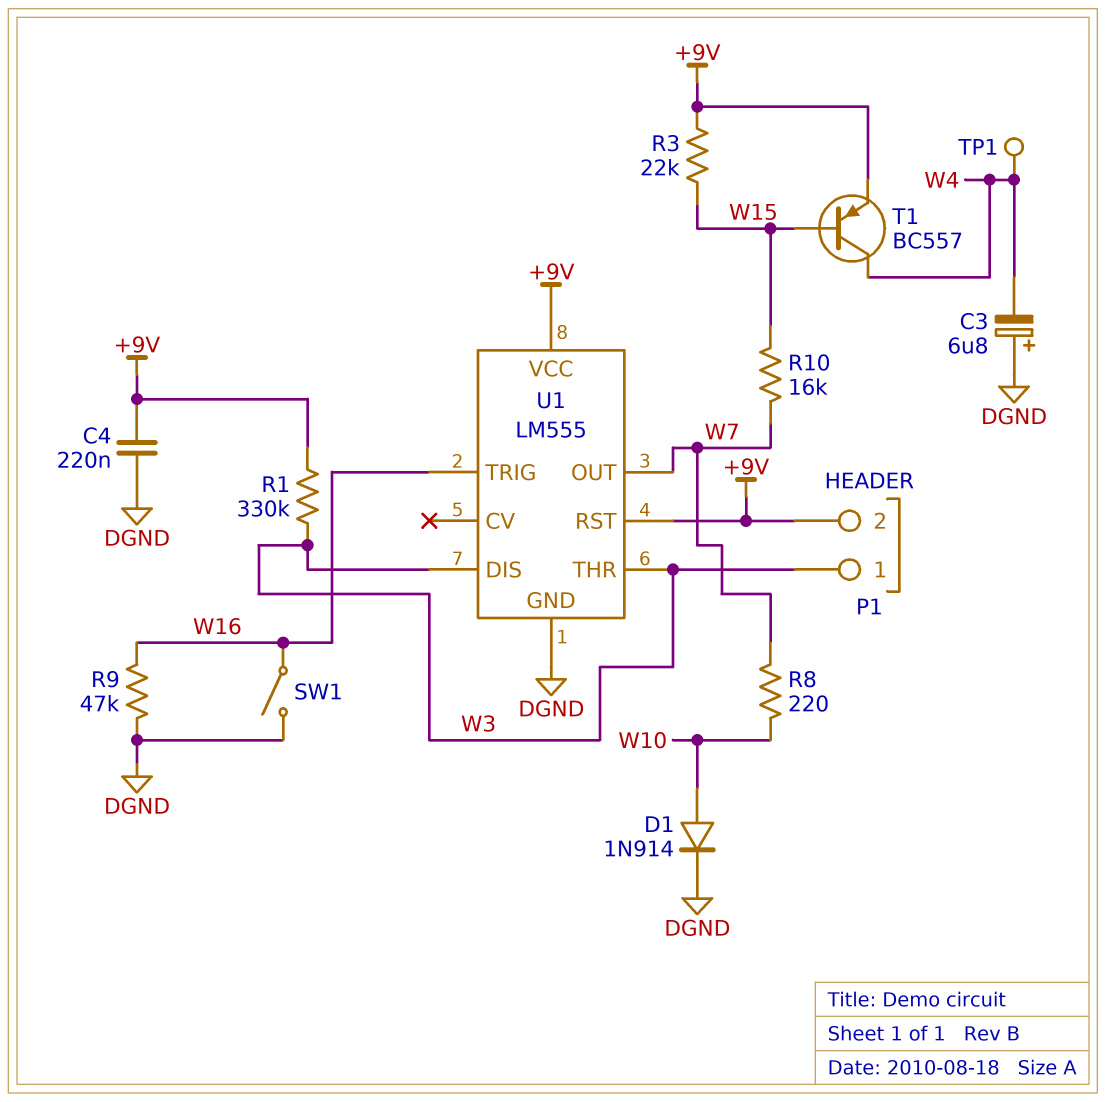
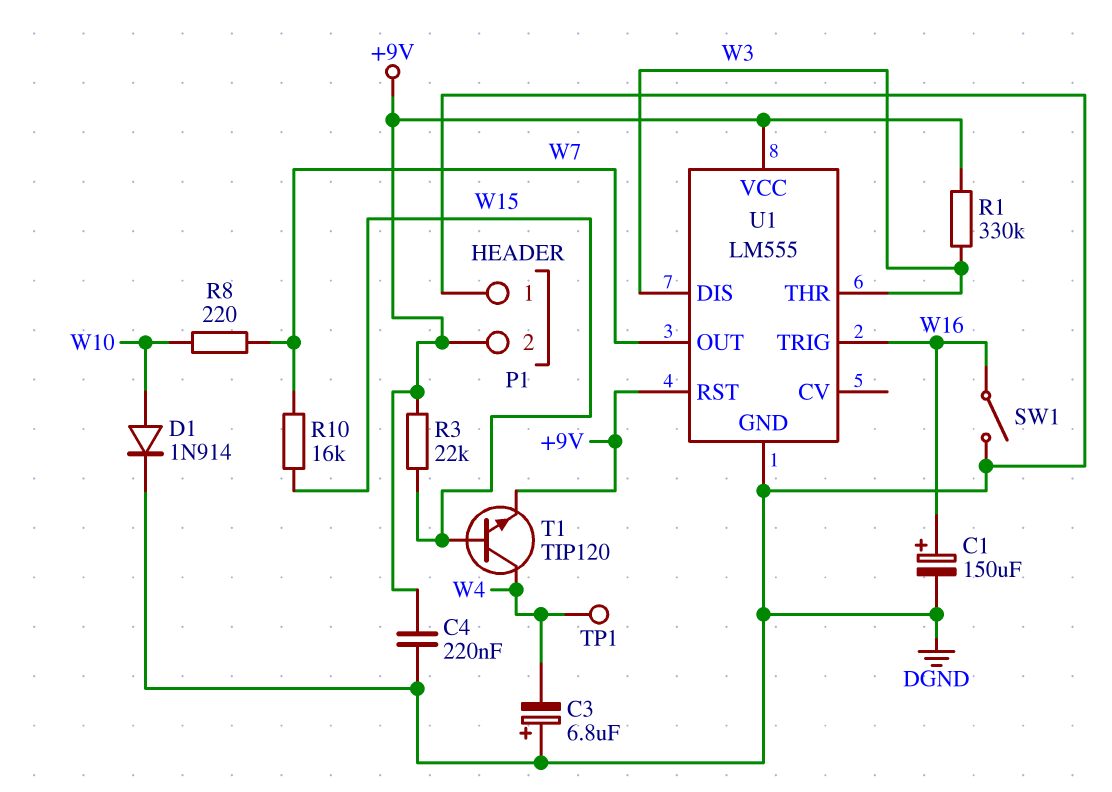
C1: none -> 150uF (plus W16, minus DGND)
P1 pin 1: W3 -> DGND
R9: 47k (DGND, W16) -> none
T1: PNP BC557 (B W15, C W4, E +9V) -> NPN TIP120 (B W15, C W4, E +9V)

